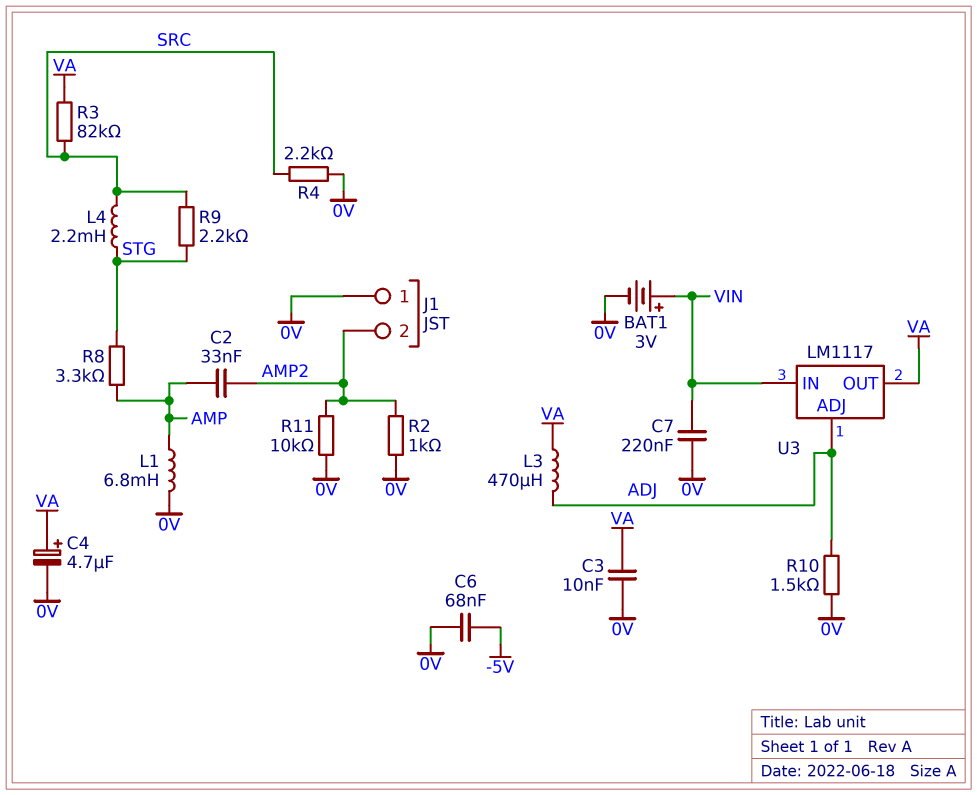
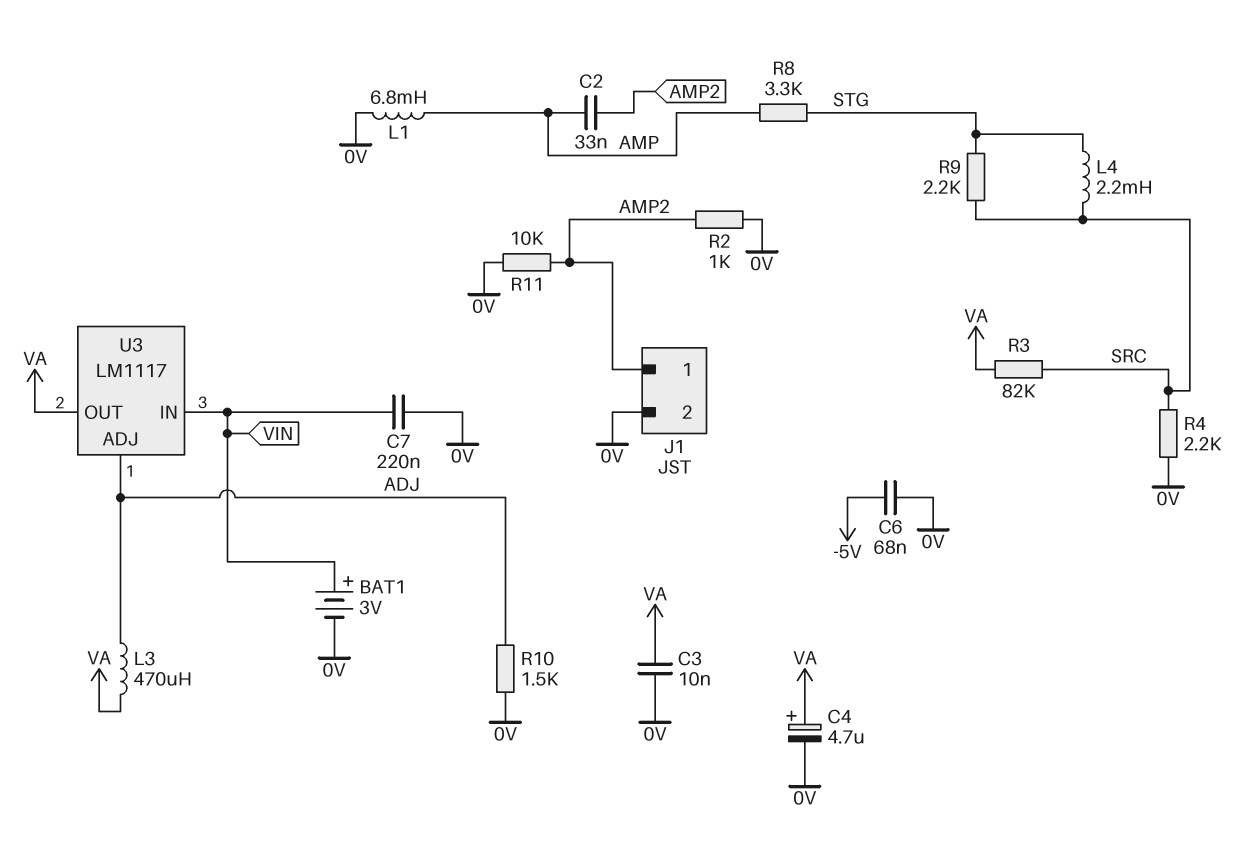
J1 pin 1: 0V -> AMP2
J1 pin 2: AMP2 -> 0V

